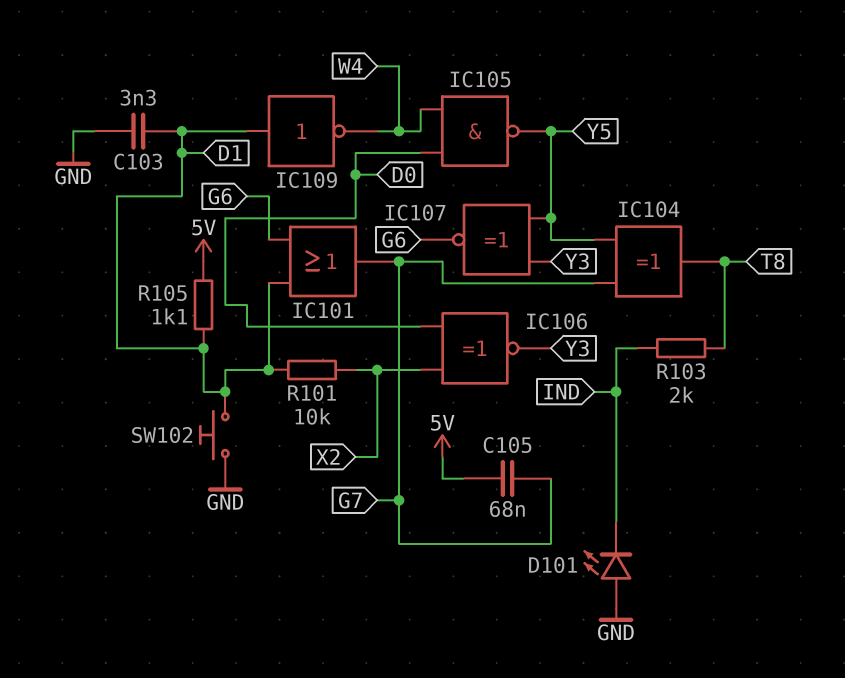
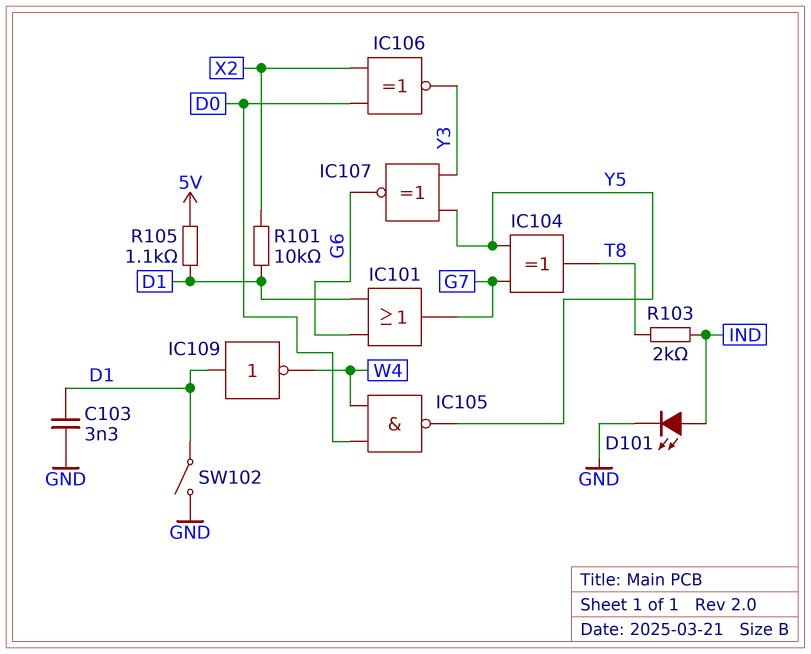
C105: 68nF (5V, G7) -> none
D101: LED (A GND, K IND) -> LED (A IND, K GND)
SW102: button (D1, GND) -> switch (D1, GND)

